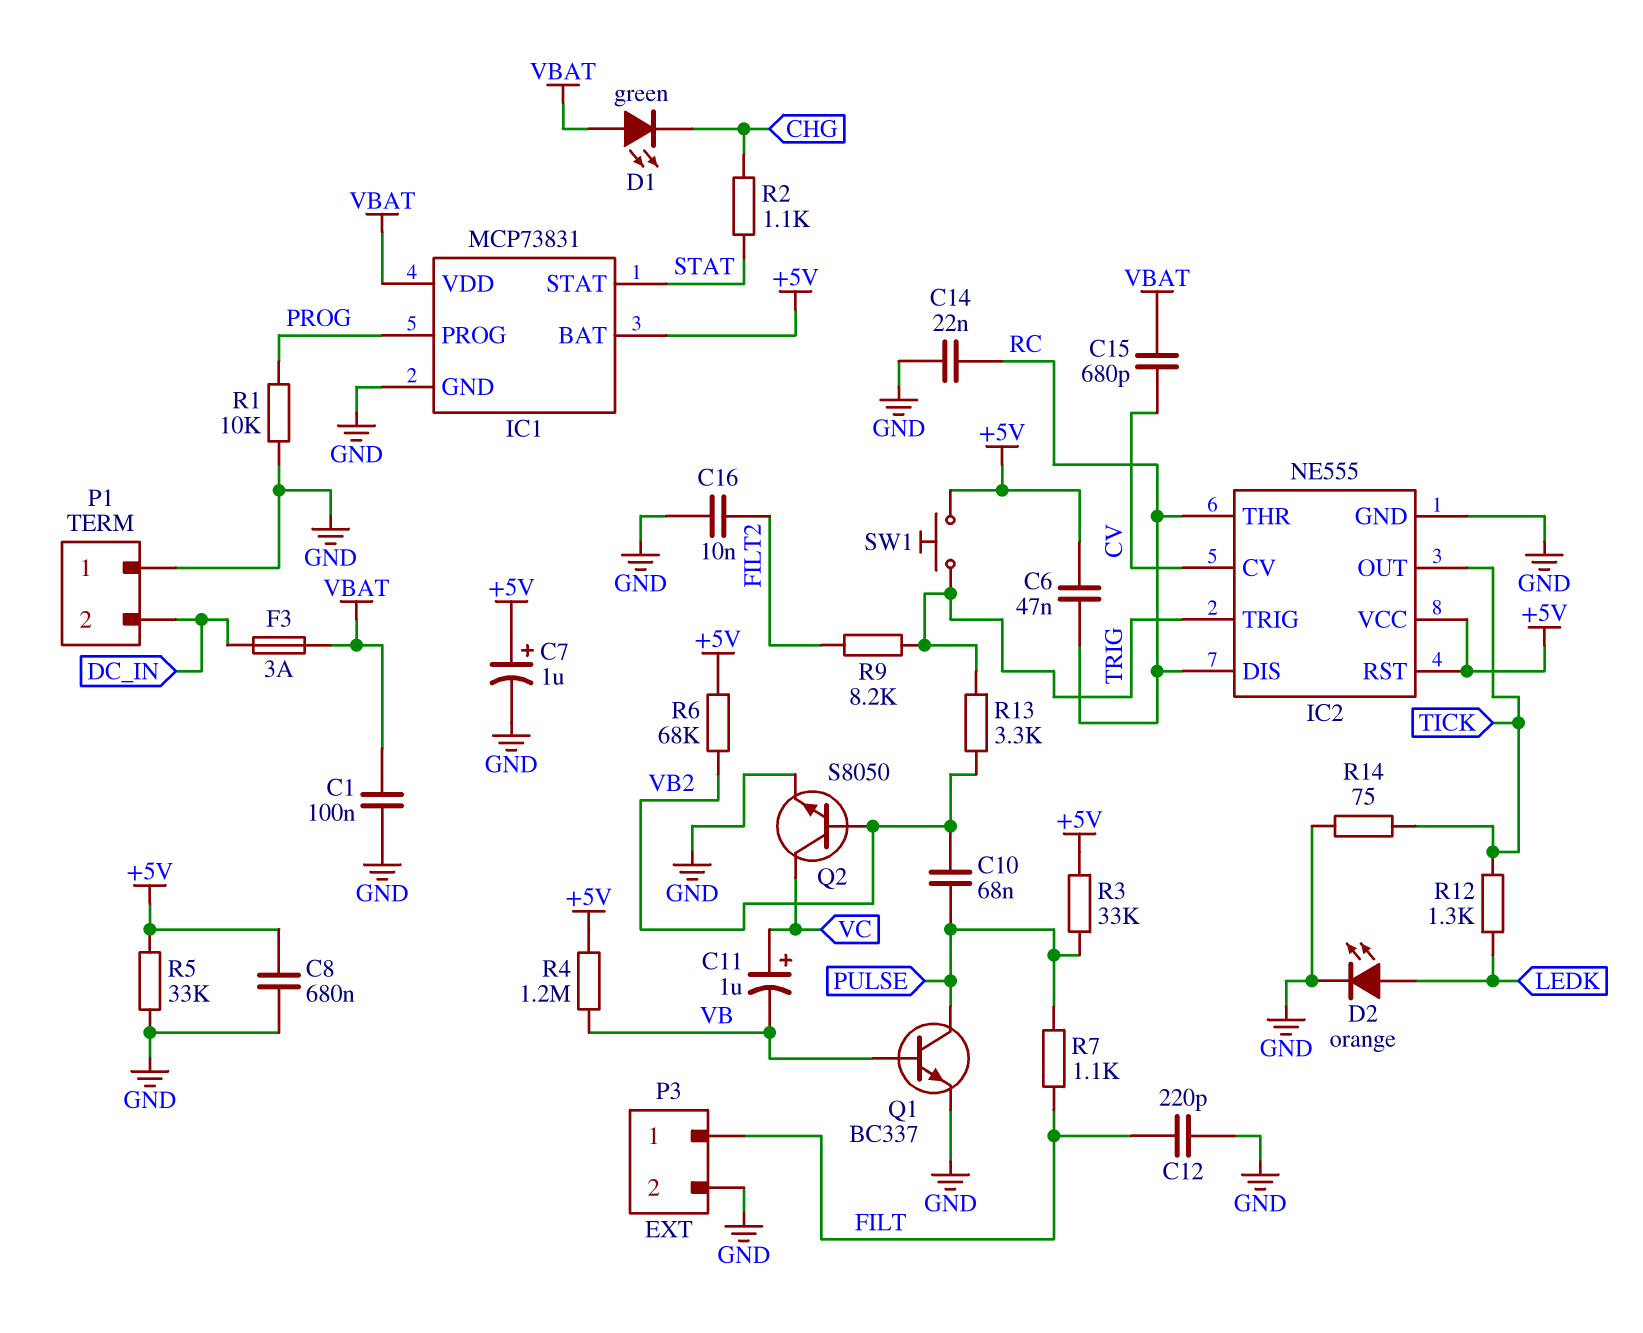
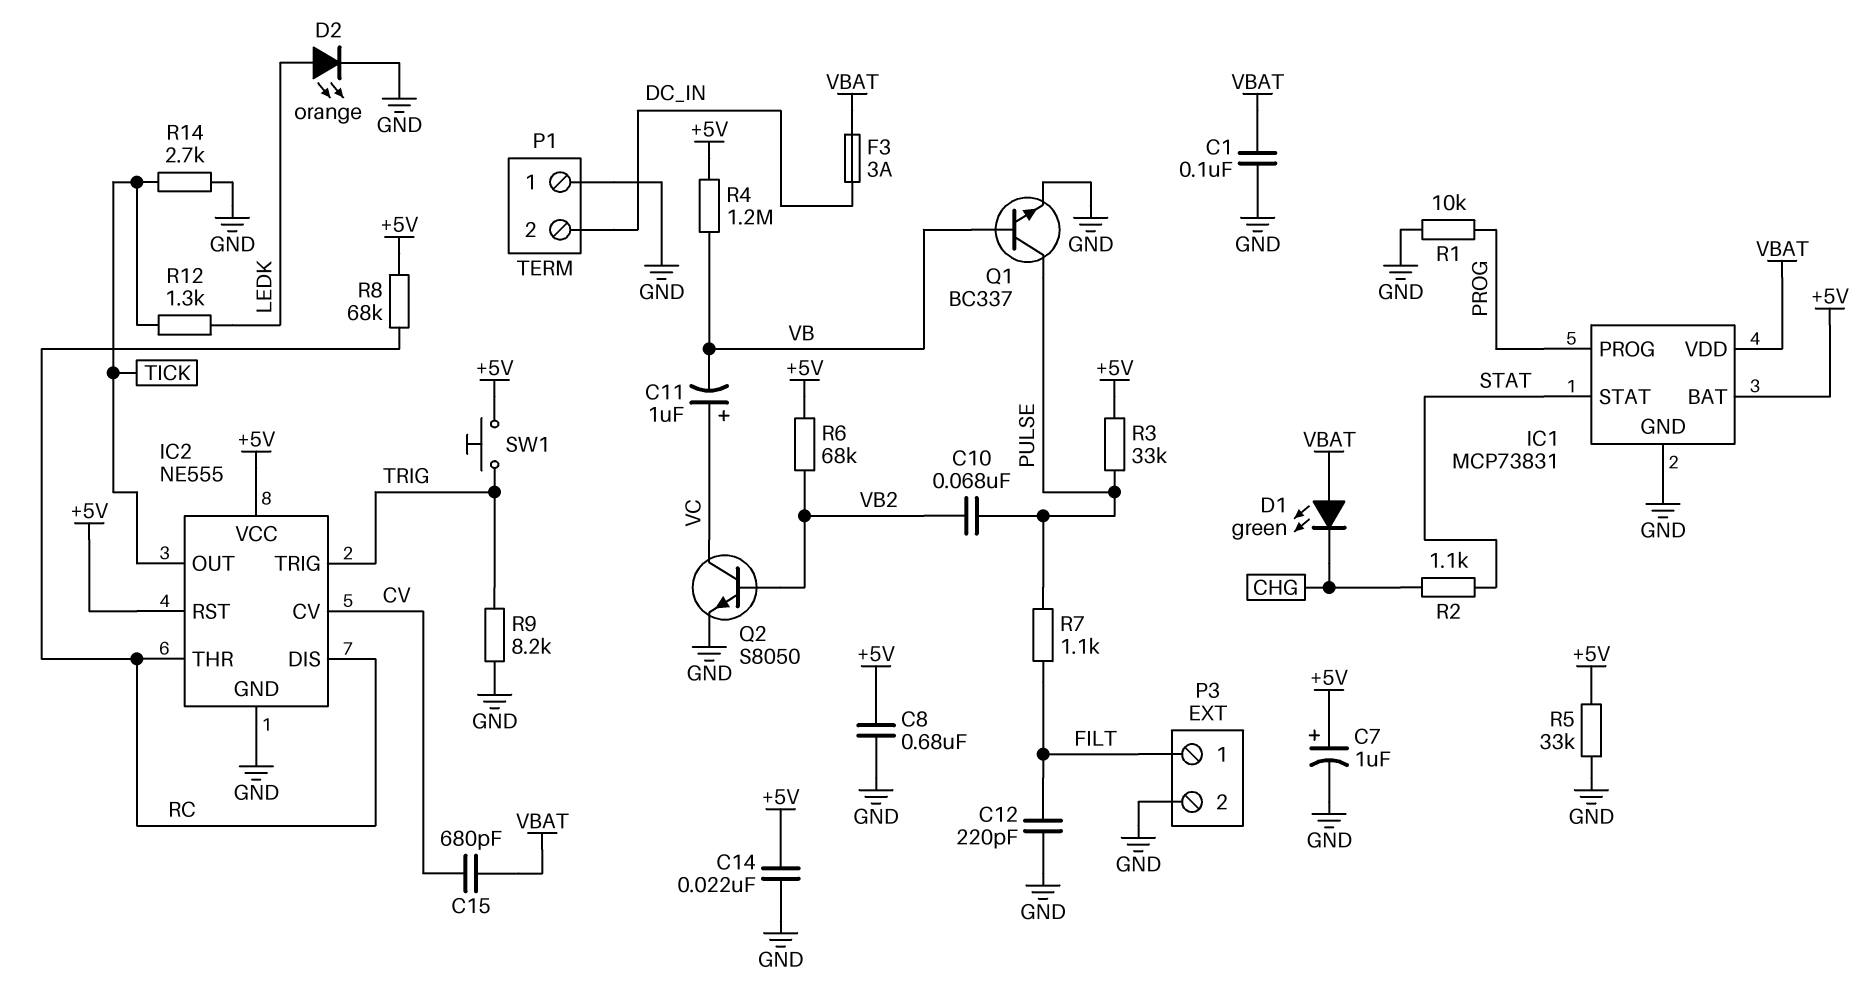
C6: 47nF (+5V, RC) -> none
C14: 22nF (GND, RC) -> 22nF (+5V, GND)
C16: 10nF (FILT2, GND) -> none
R8: none -> 68k (+5V, RC)
R9: 8.2k (FILT2, TRIG) -> 8.2k (GND, TRIG)
R13: 3.3k (TRIG, VB2) -> none
R14: 75 (GND, TICK) -> 2.7k (GND, TICK)

